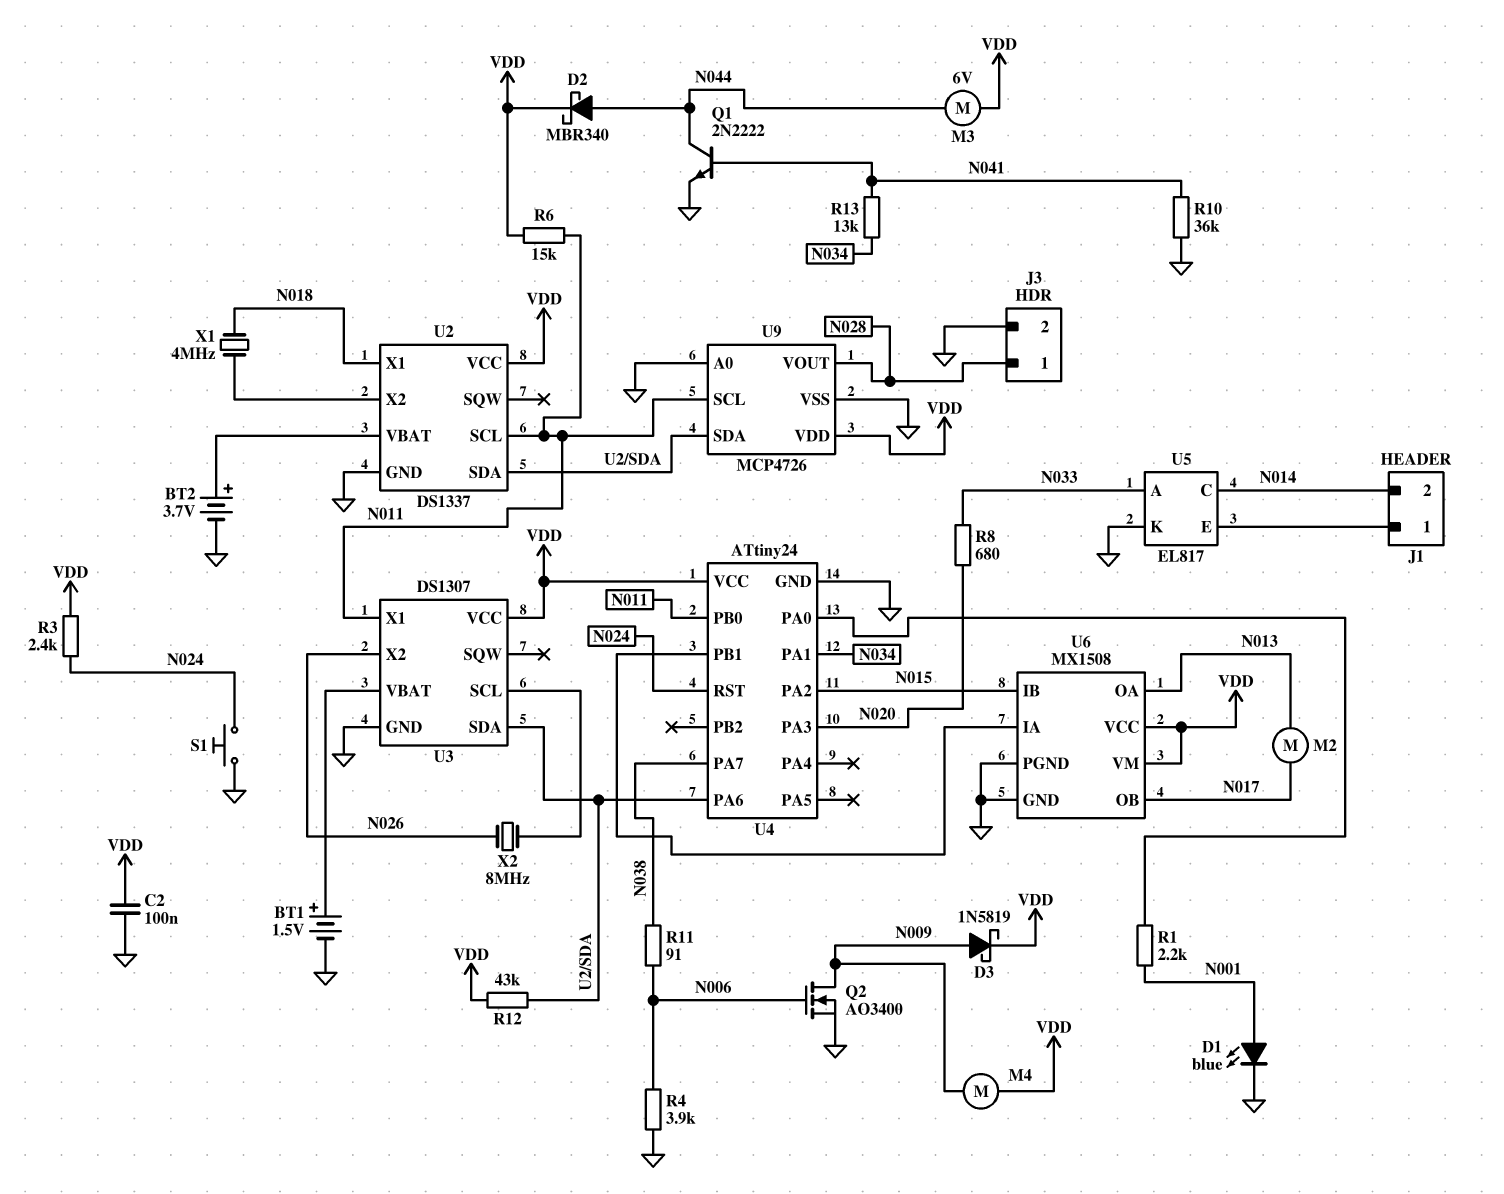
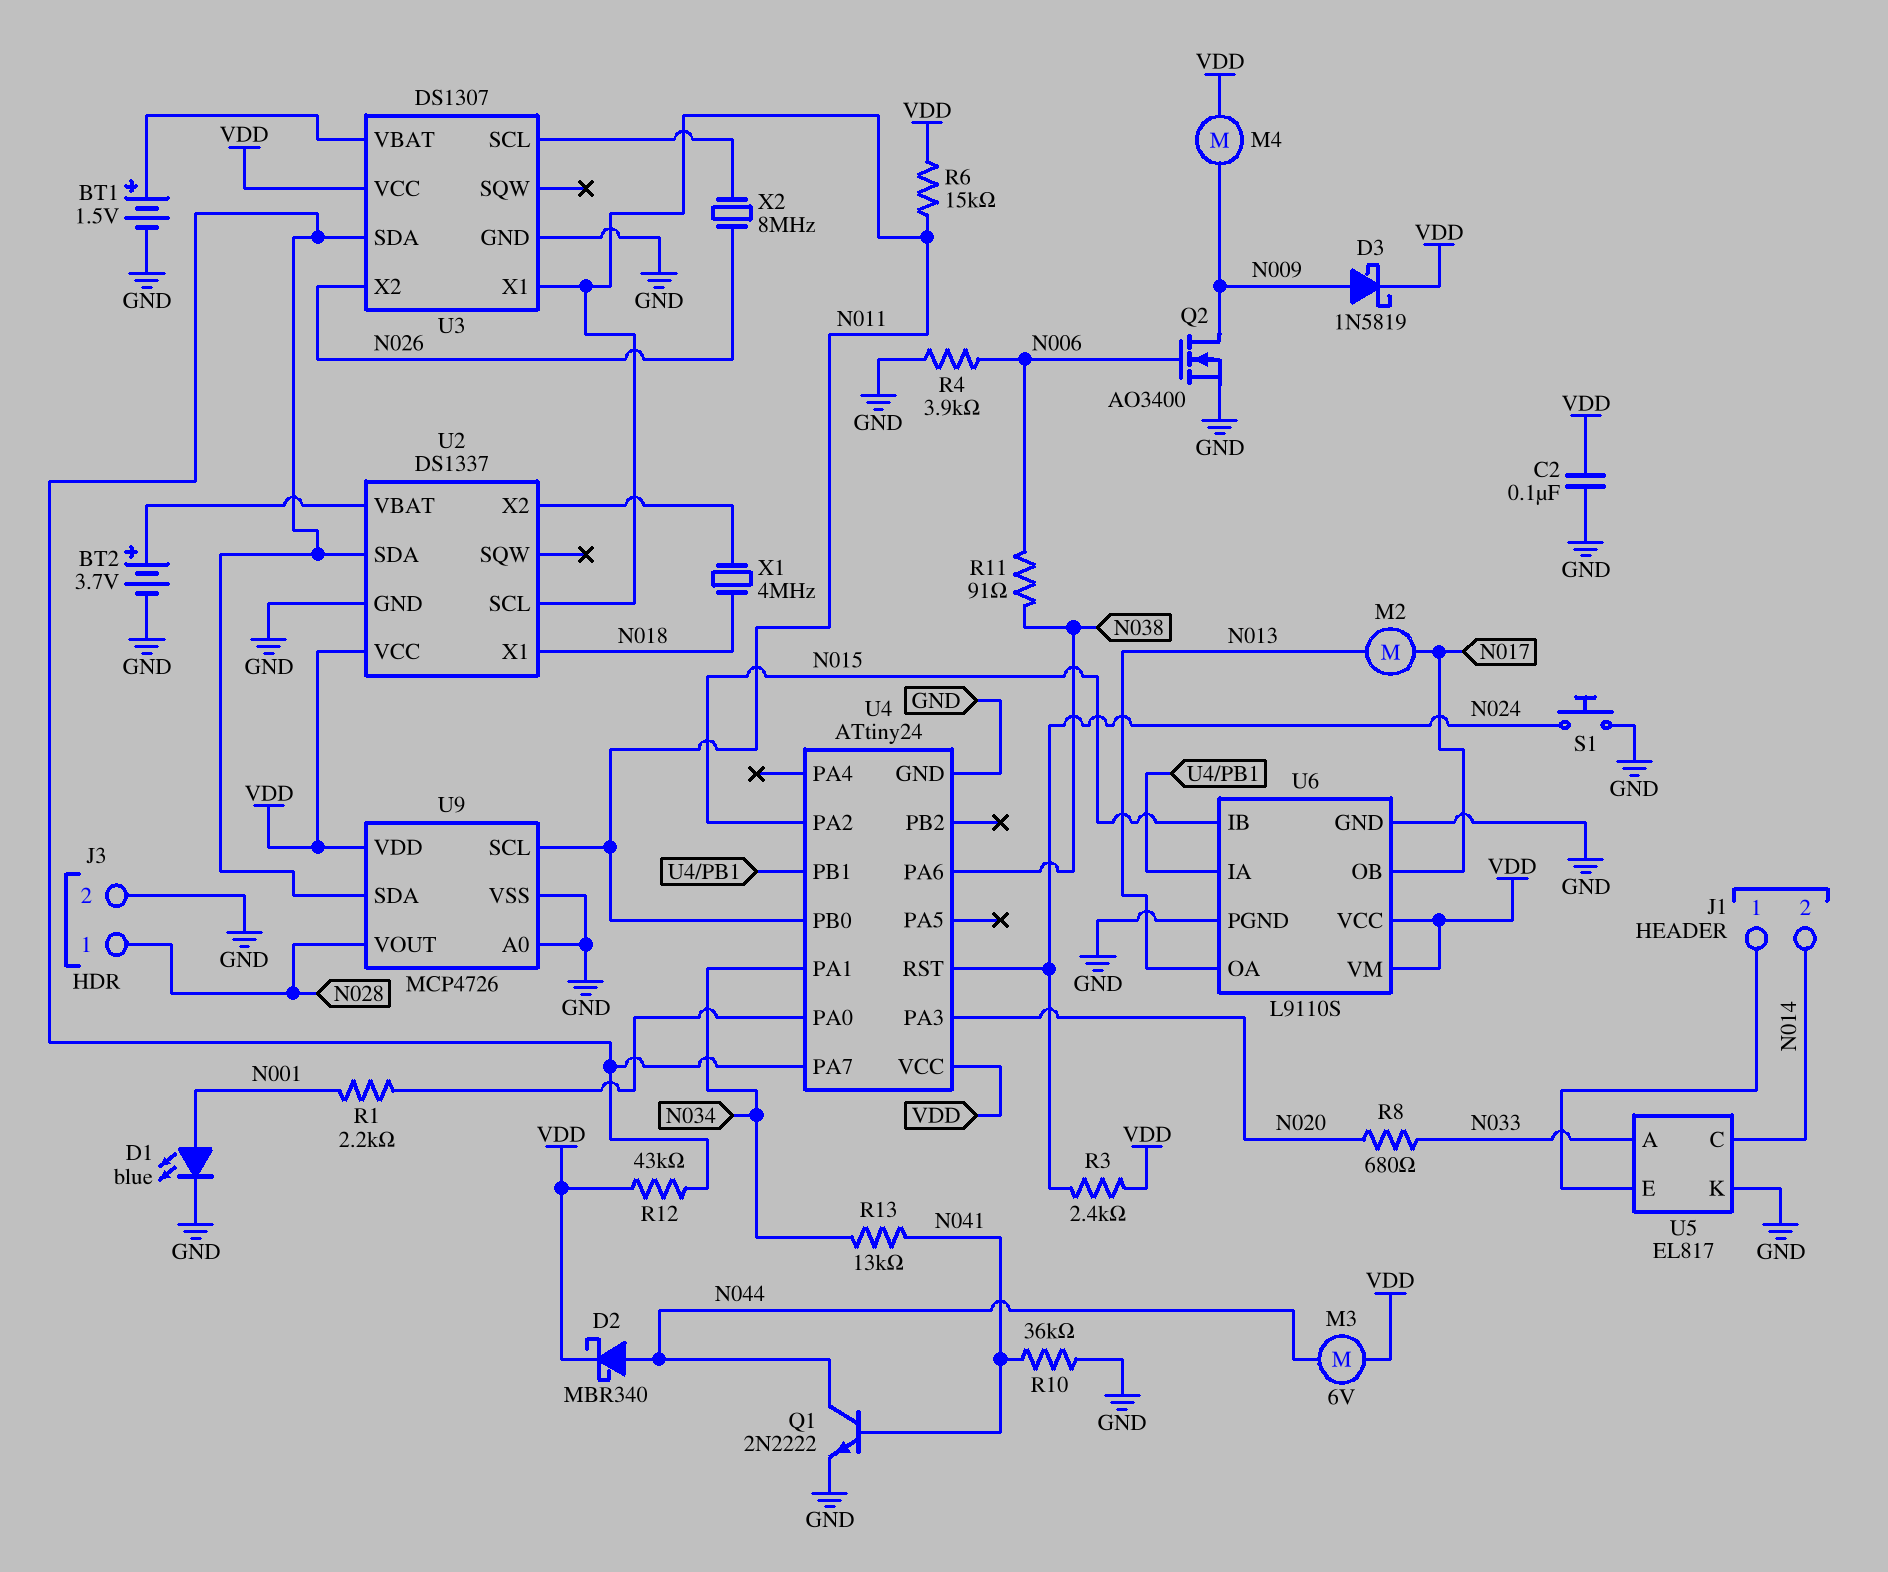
U4 pin PA6: U2/SDA -> N038
U4 pin PA7: N038 -> U2/SDA
U6: MX1508 -> L9110S

